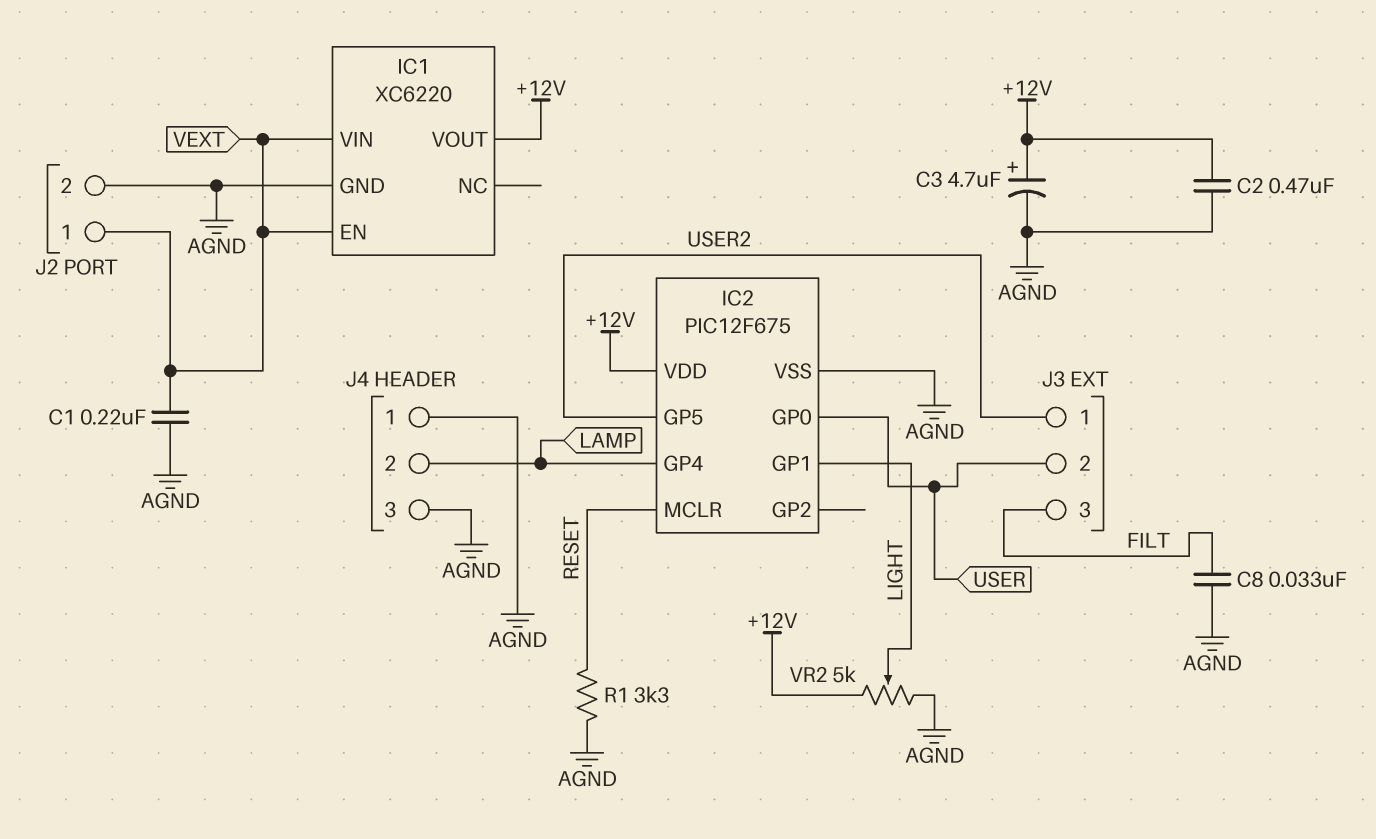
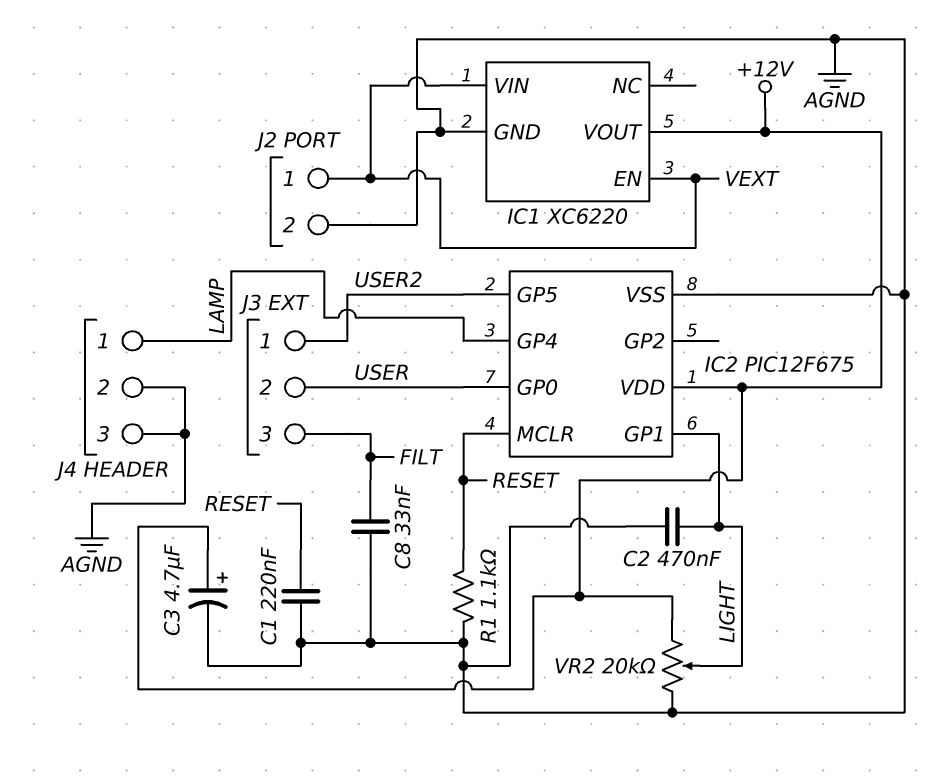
C1: 220nF (AGND, VEXT) -> 220nF (AGND, RESET)
C2: 470nF (+12V, AGND) -> 470nF (AGND, LIGHT)
J4 pin 1: AGND -> LAMP
J4 pin 2: LAMP -> AGND
R1: 3.3k (AGND, RESET) -> 1.1k (AGND, RESET)
VR2: 5k (+12V, AGND, wiper LIGHT) -> 20k (+12V, AGND, wiper LIGHT)

